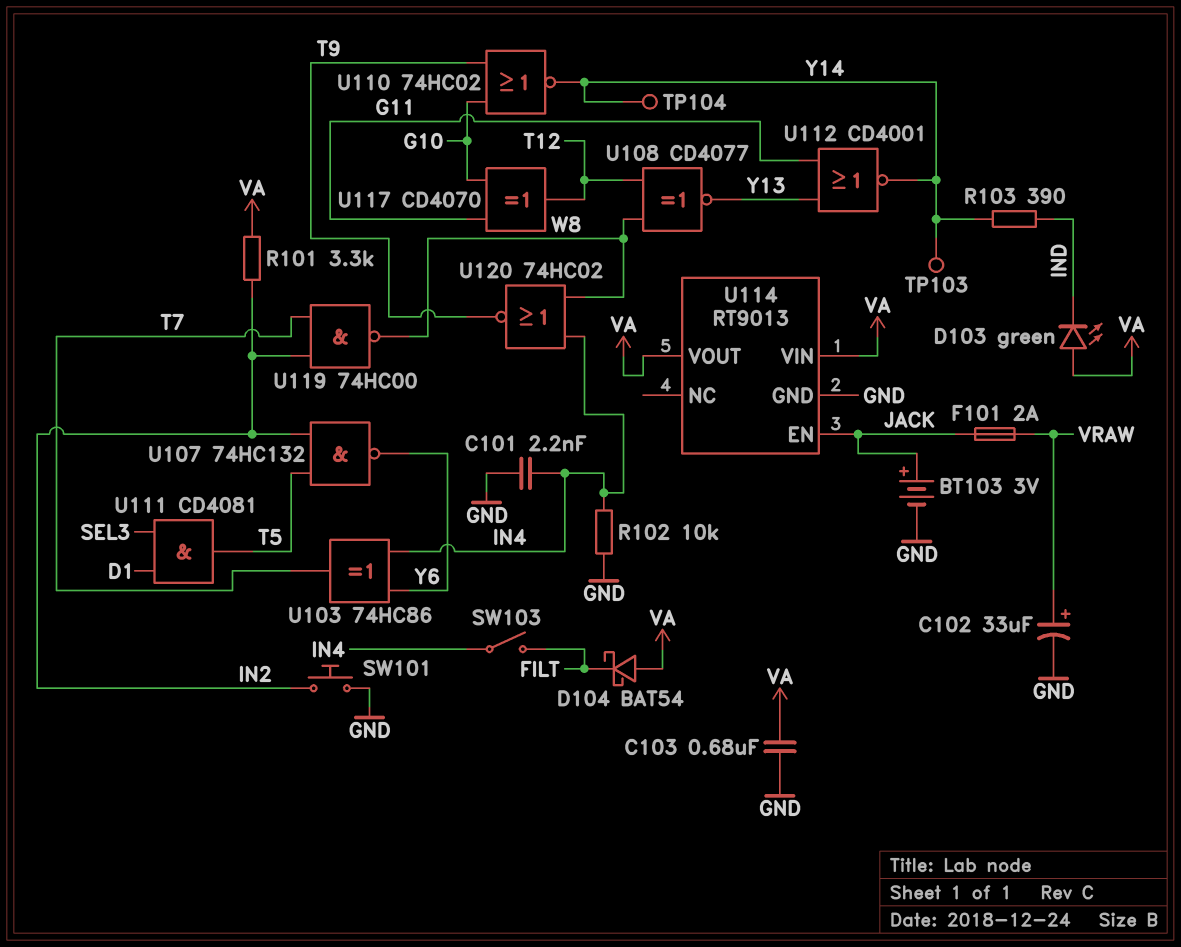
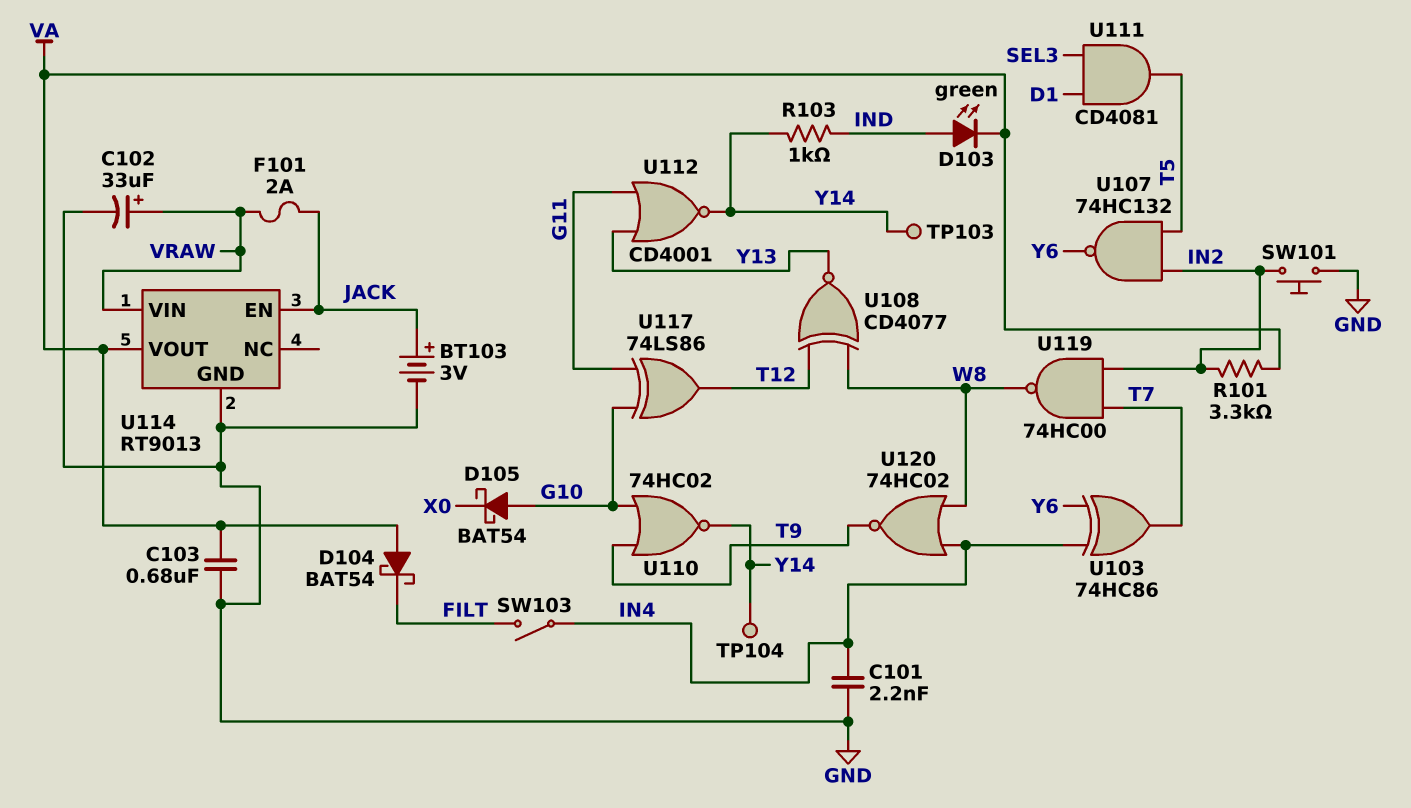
D103: LED green (A VA, K IND) -> LED green (A IND, K VA)
D105: none -> schottky BAT54 (A G10, K X0)
R102: 10k (GND, IN4) -> none
R103: 390 (IND, Y14) -> 1k (IND, Y14)
U114 pin VIN: VA -> VRAW
U117: XOR CD4070 (in G10, in G11, out T12) -> XOR 74LS86 (in G10, in G11, out T12)

